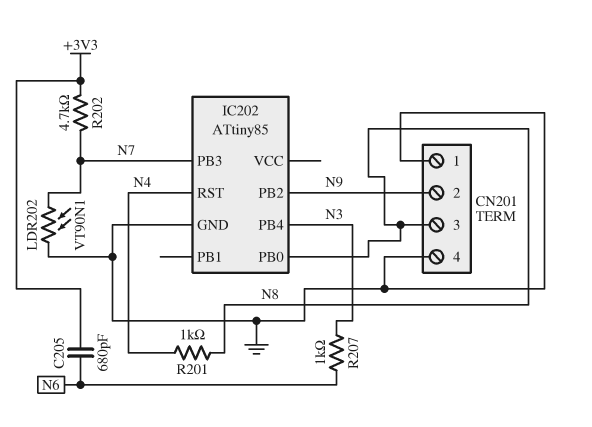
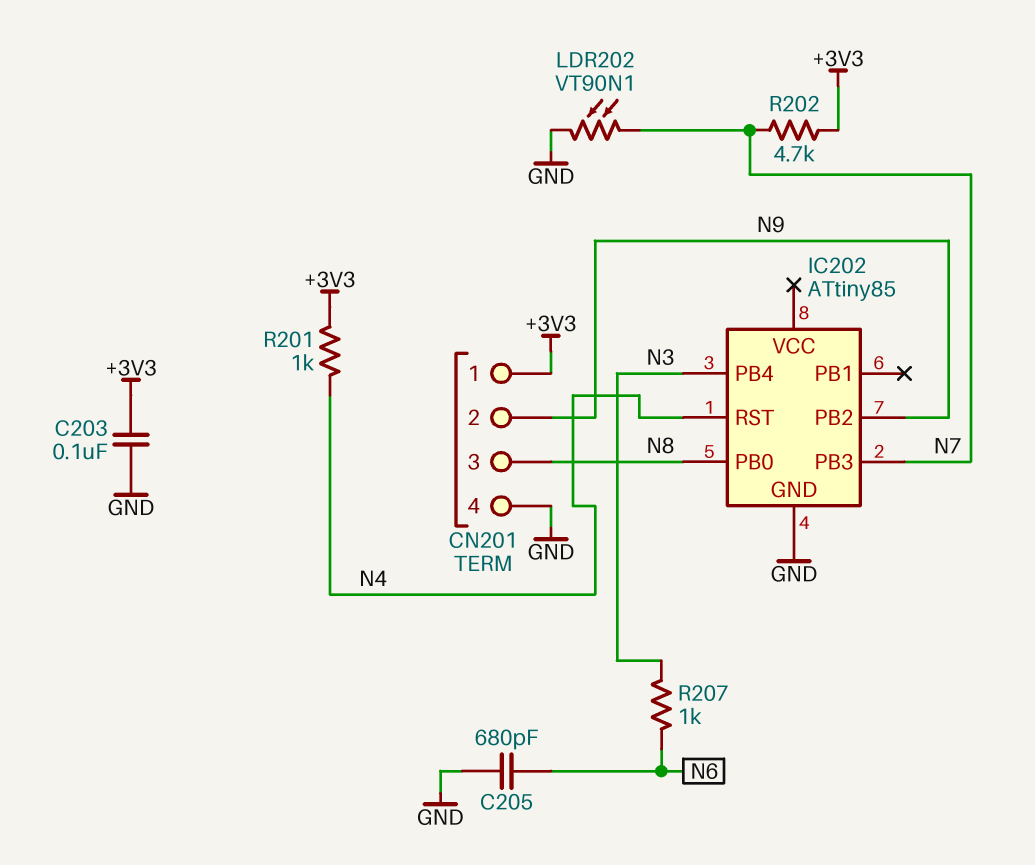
C203: none -> 100nF (+3V3, GND)
C205: 680pF (+3V3, N6) -> 680pF (GND, N6)
CN201 pin 1: GND -> +3V3
R201: 1k (N4, N8) -> 1k (+3V3, N4)

